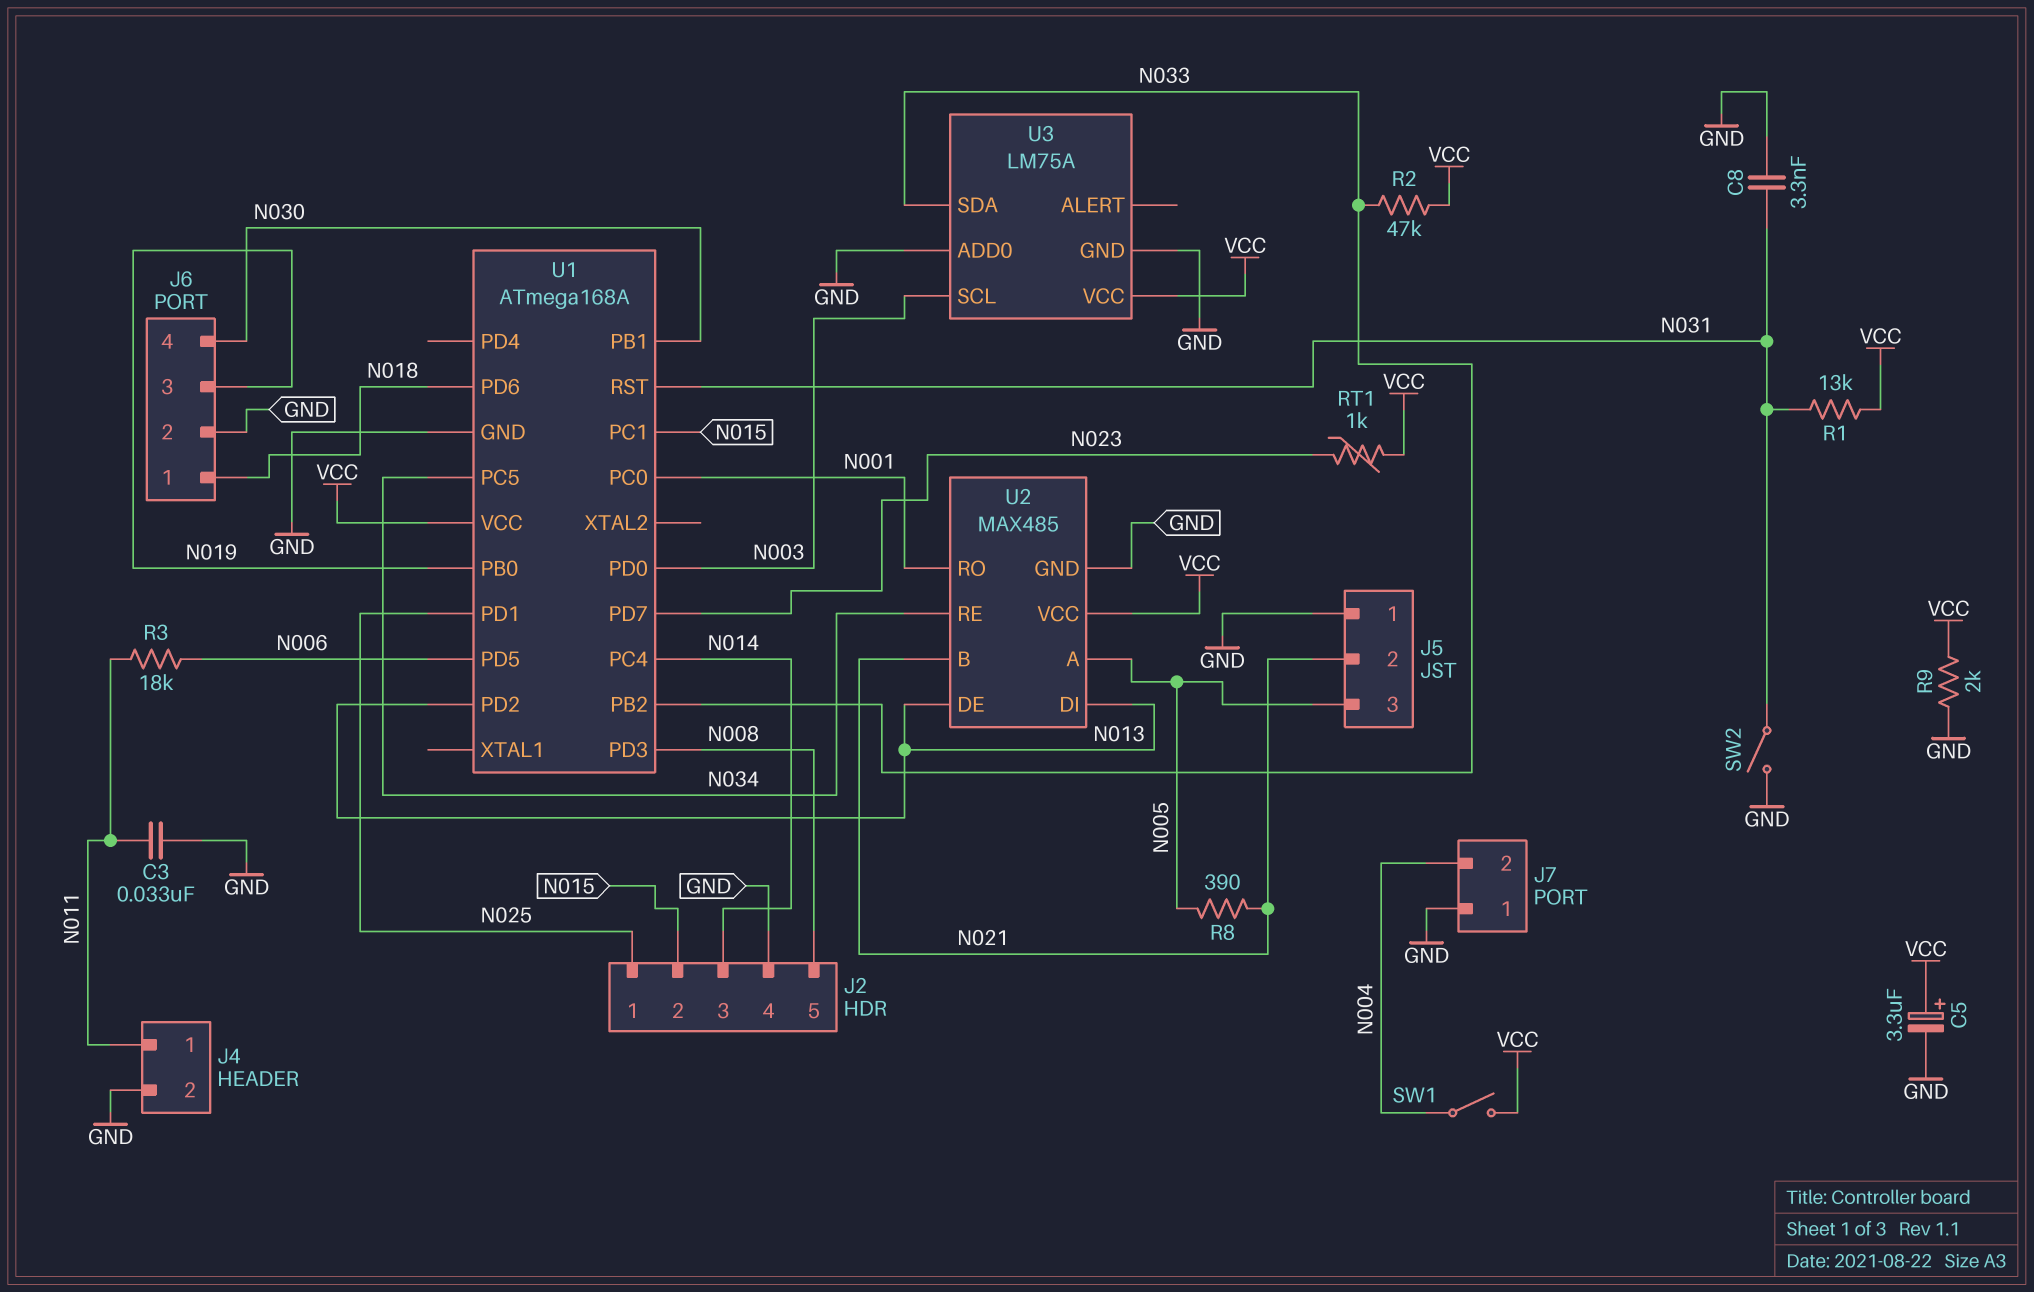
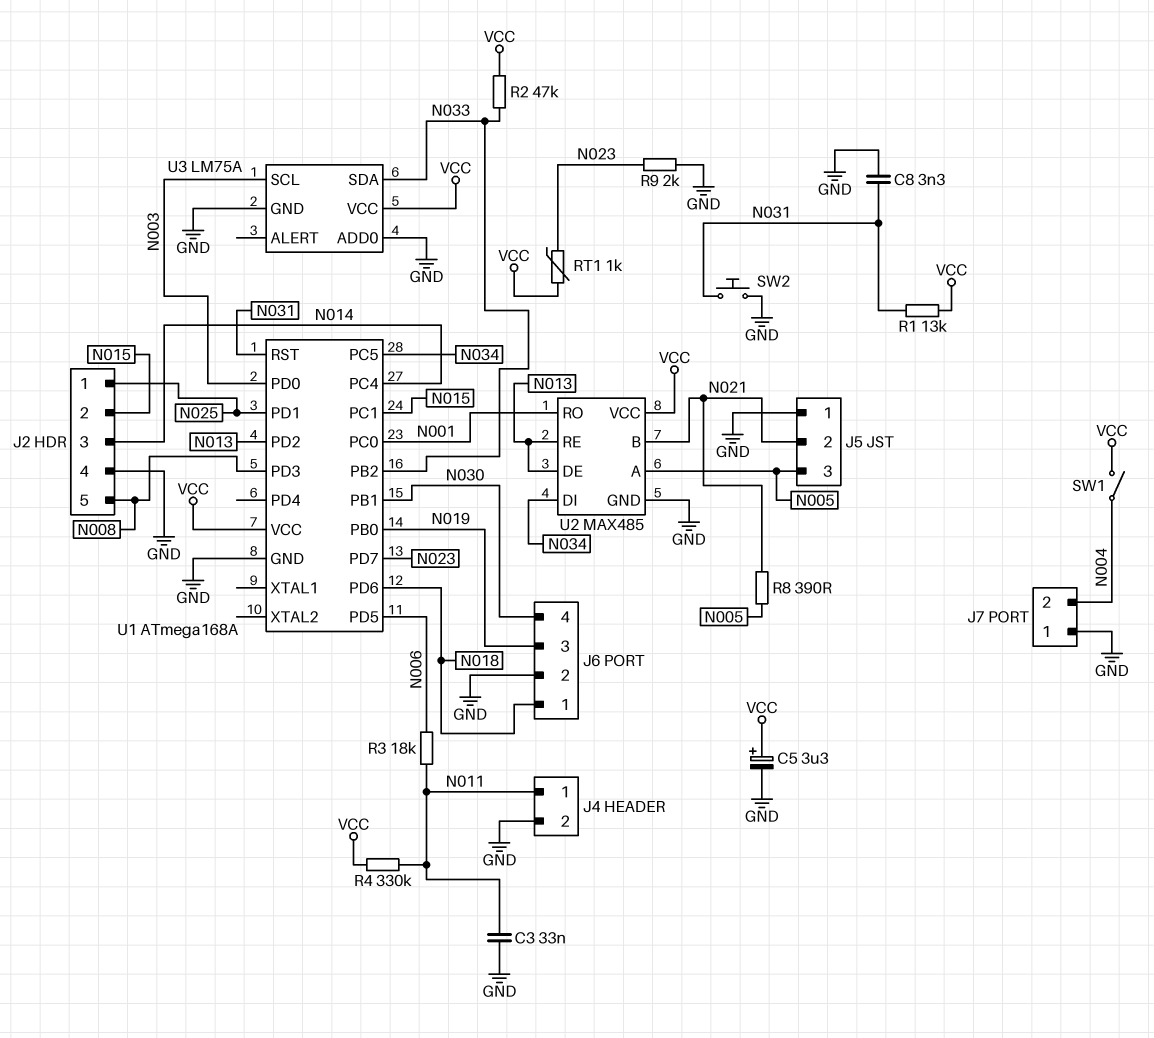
R4: none -> 330k (N011, VCC)
R9: 2k (GND, VCC) -> 2k (GND, N023)
SW2: switch (GND, N031) -> button (GND, N031)
U2 pin DI: N013 -> N034
U2 pin RE: N034 -> N013

